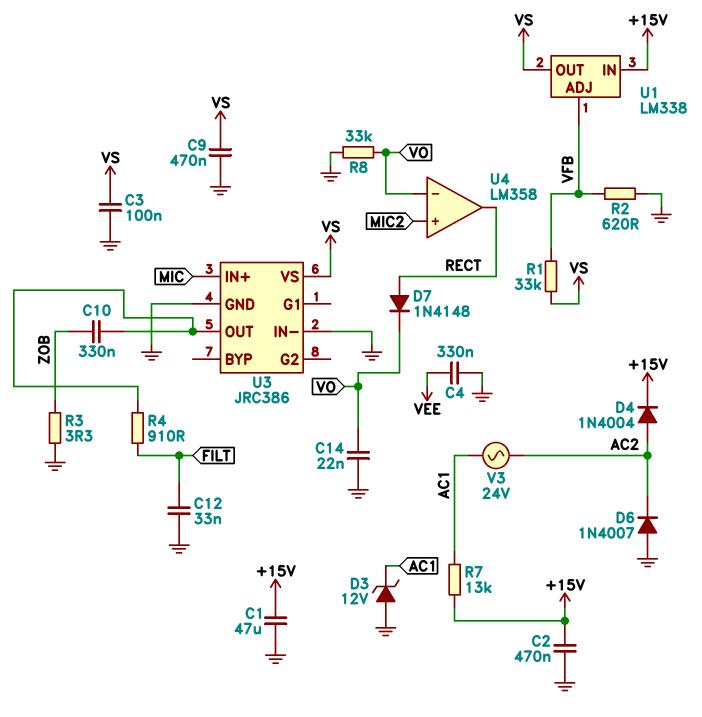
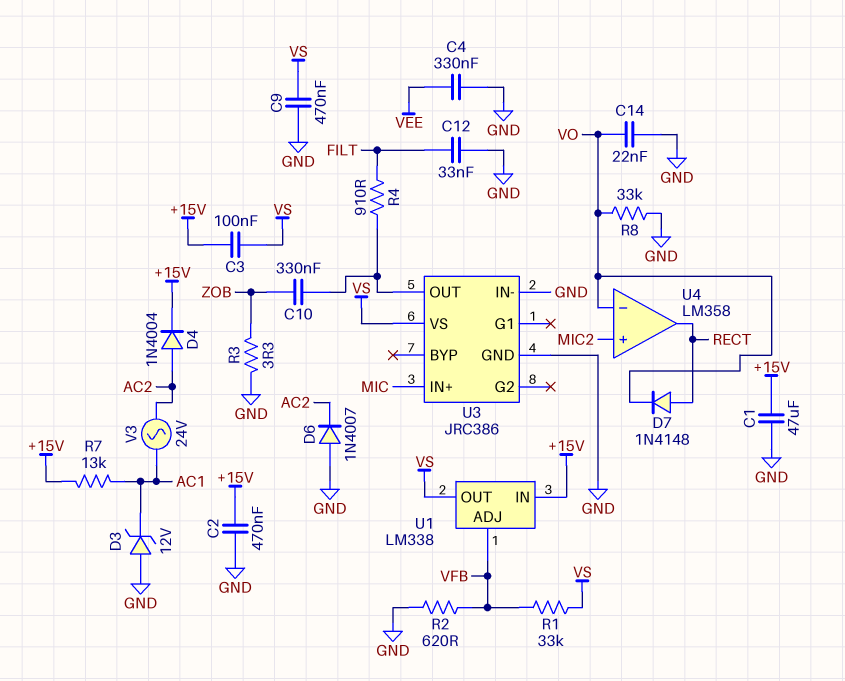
C3: 100nF (GND, VS) -> 100nF (+15V, VS)

